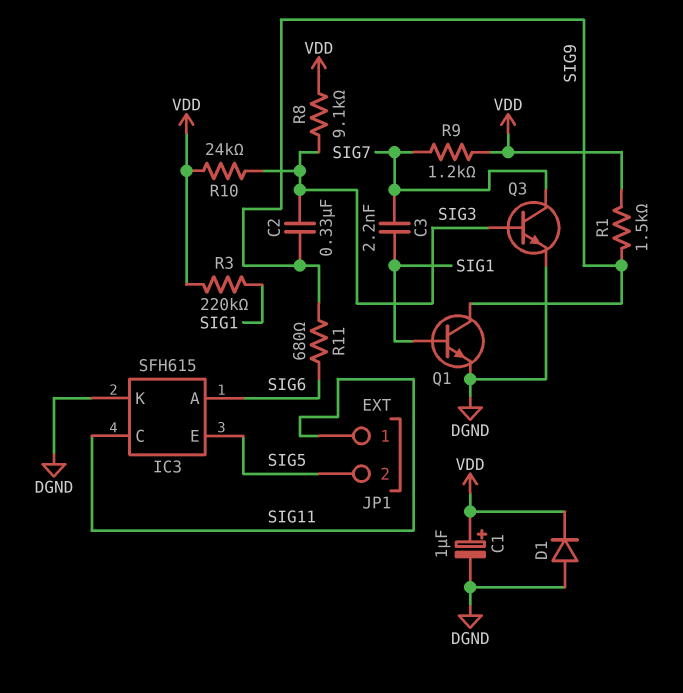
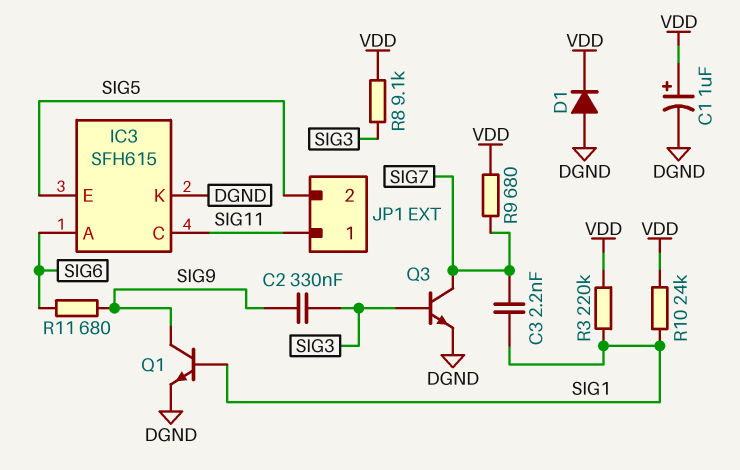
R1: 1.5k (SIG9, VDD) -> none
R9: 1.2k (SIG7, VDD) -> 680 (SIG7, VDD)
R10: 24k (SIG3, VDD) -> 24k (SIG1, VDD)

